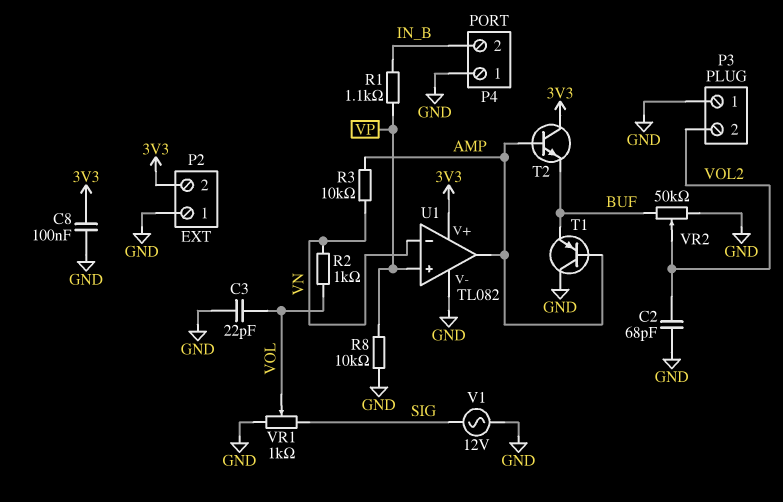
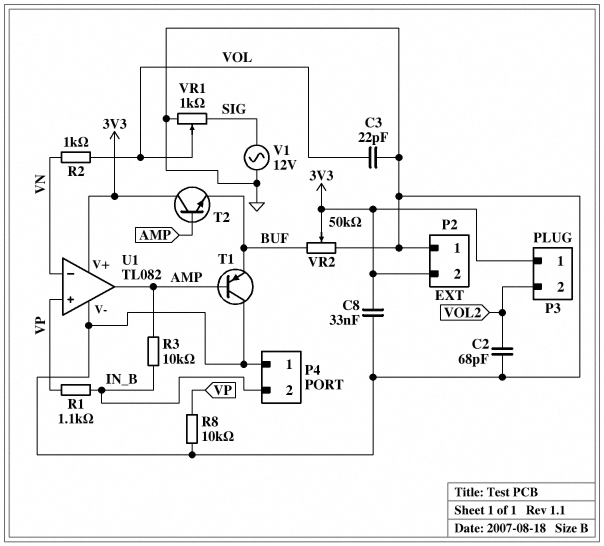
C8: 100nF (3V3, GND) -> 33nF (3V3, GND)
P3 pin 1: GND -> 3V3
R3: 10k (AMP, VN) -> 10k (AMP, IN_B)
VR2: 50k (BUF, GND, wiper VOL2) -> 50k (BUF, GND, wiper 3V3)

